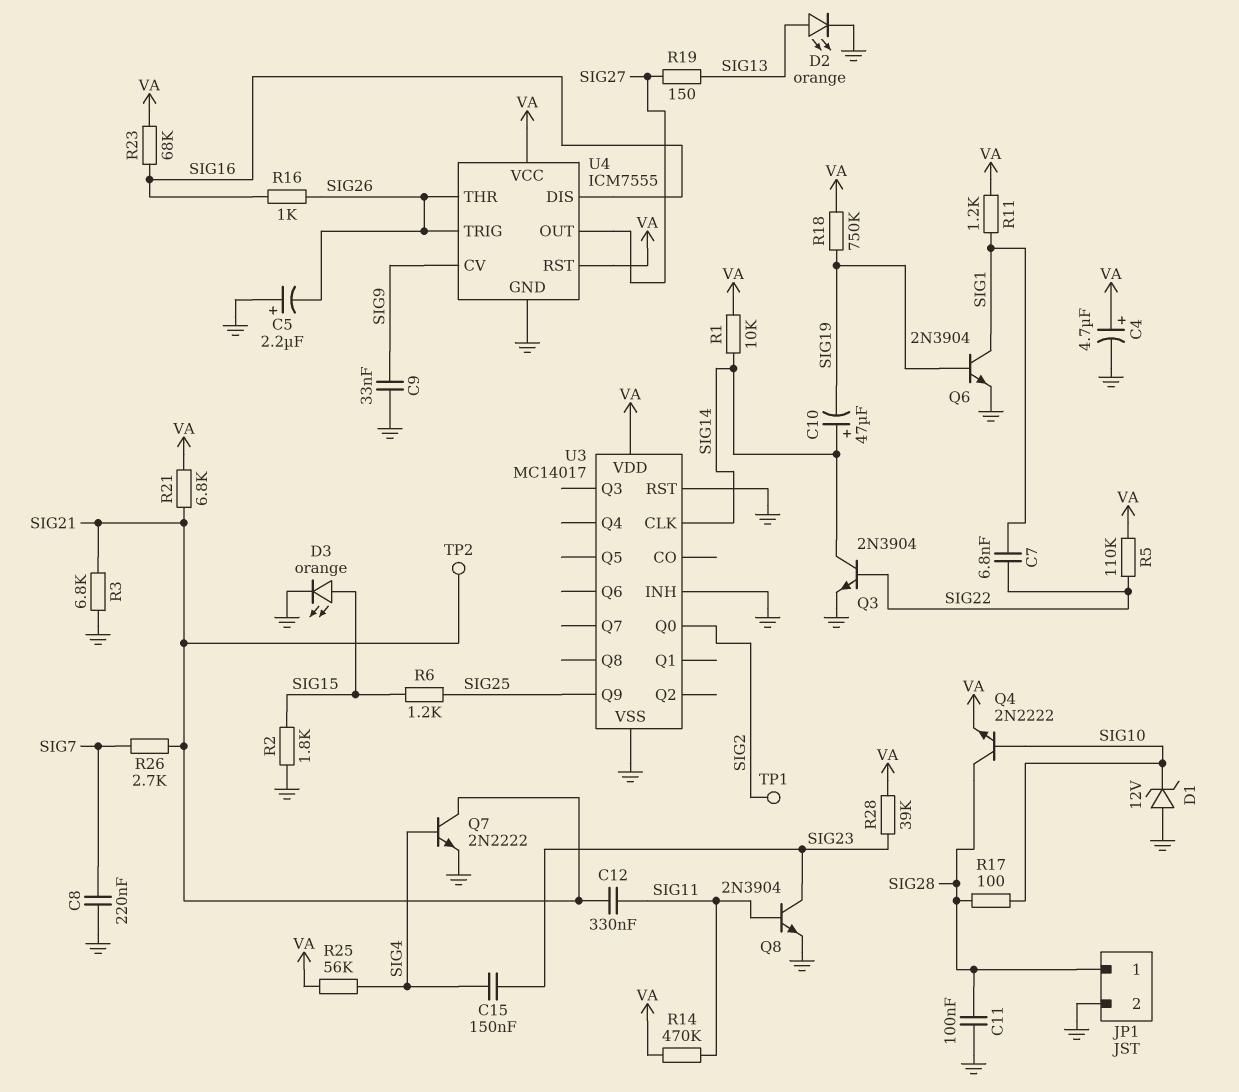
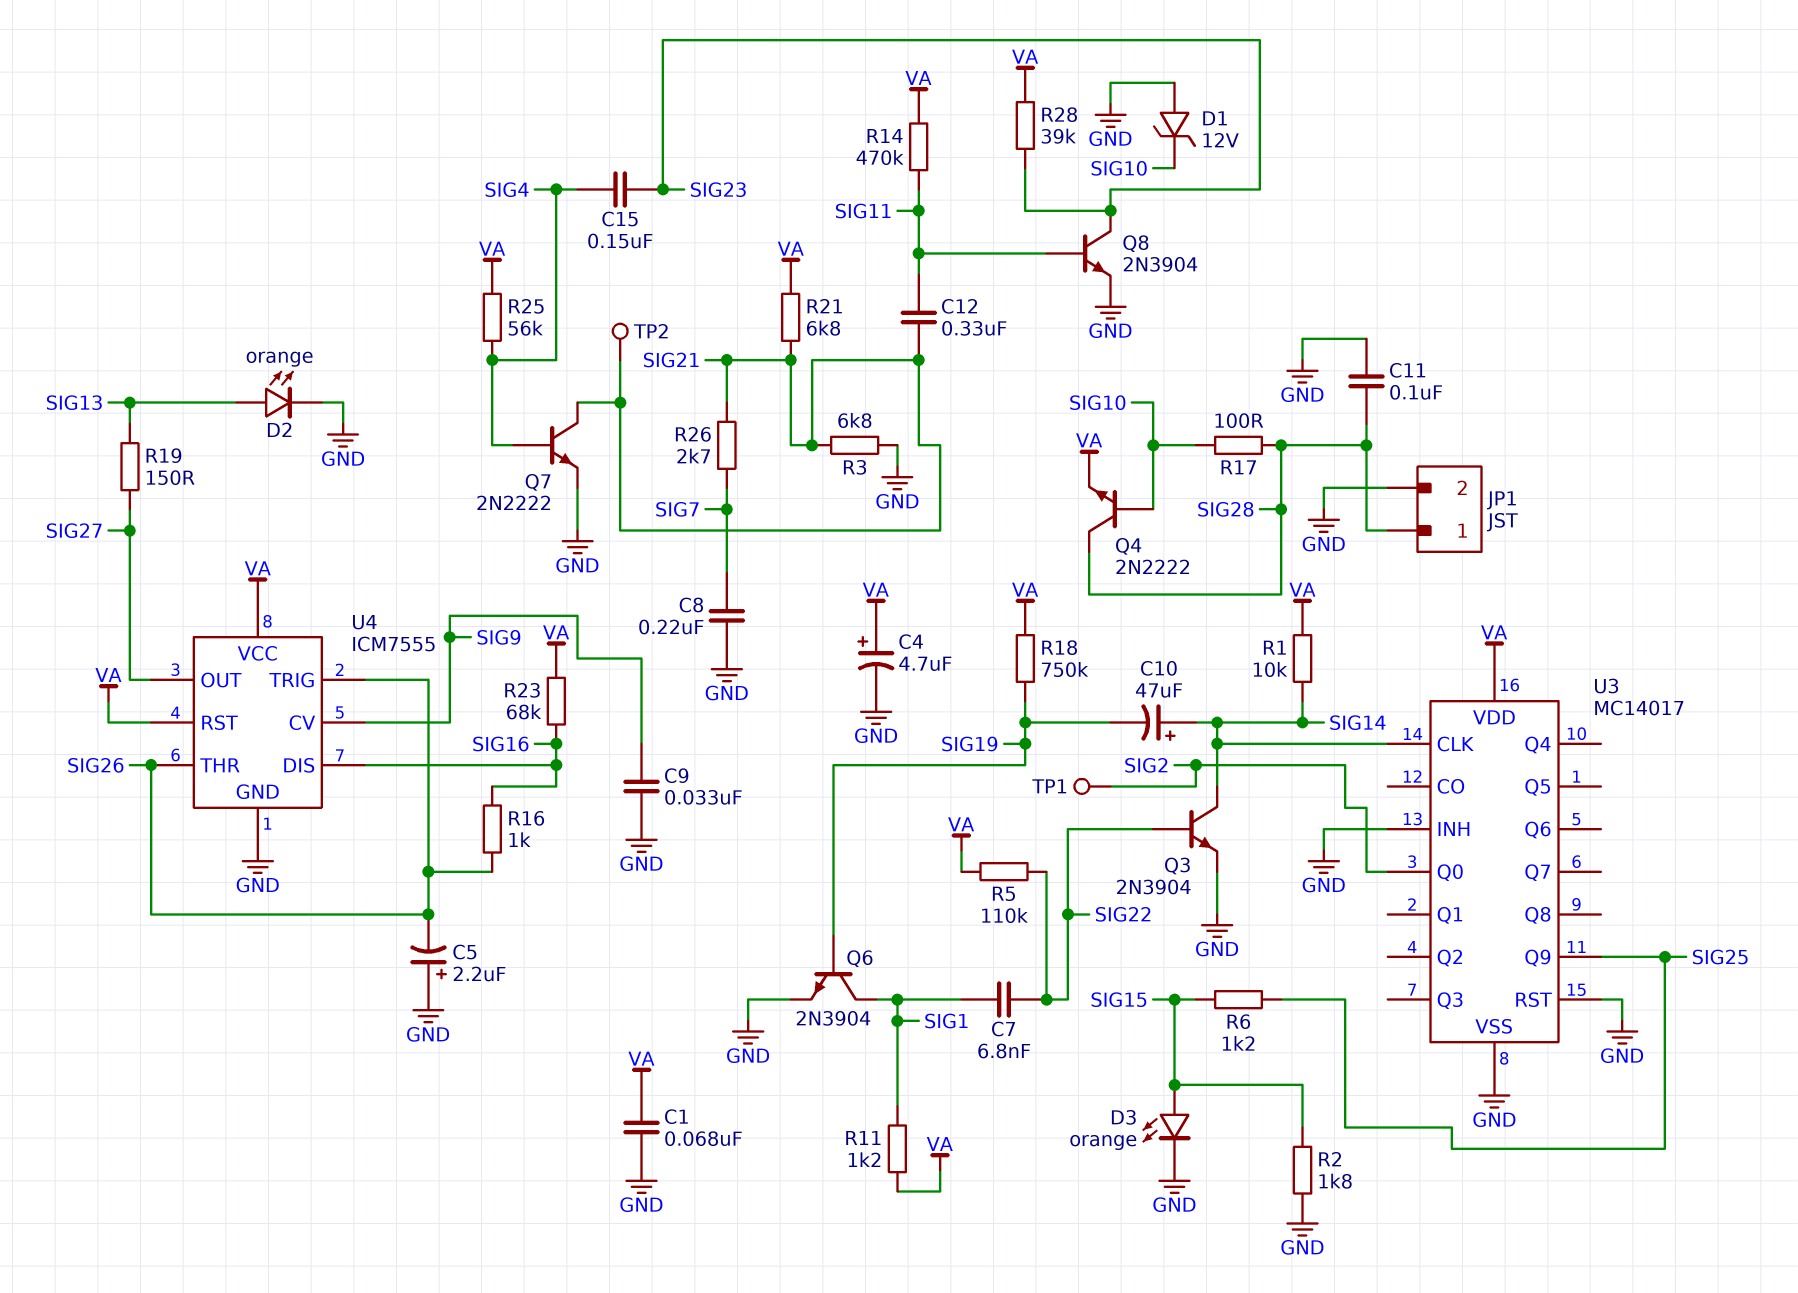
C1: none -> 68nF (GND, VA)

